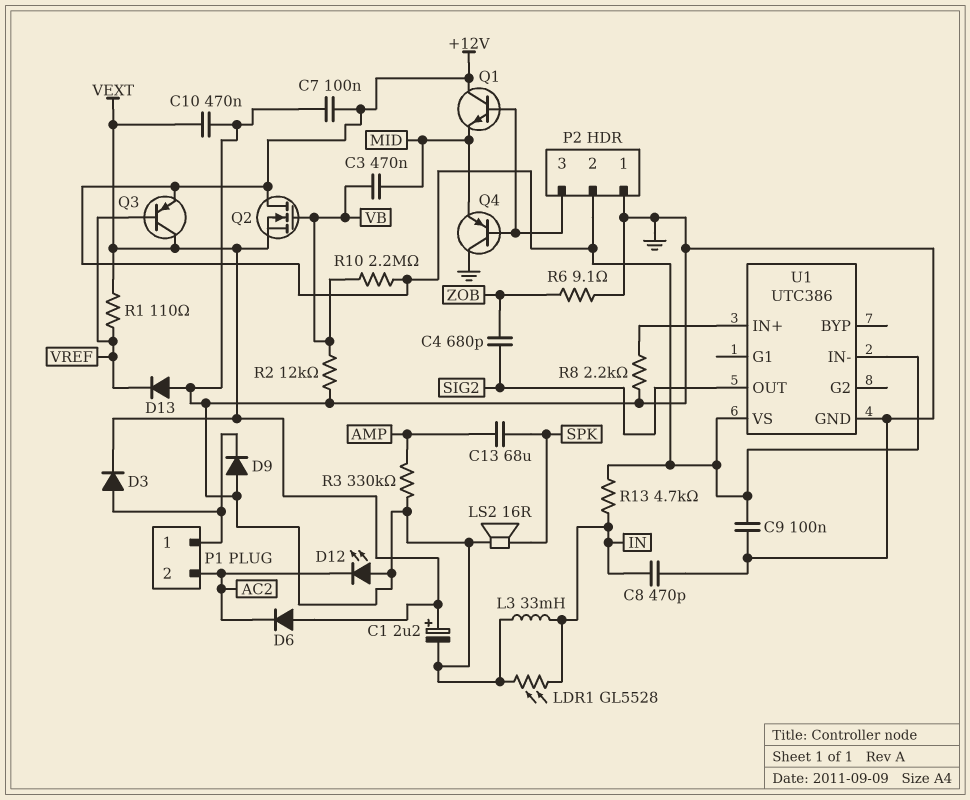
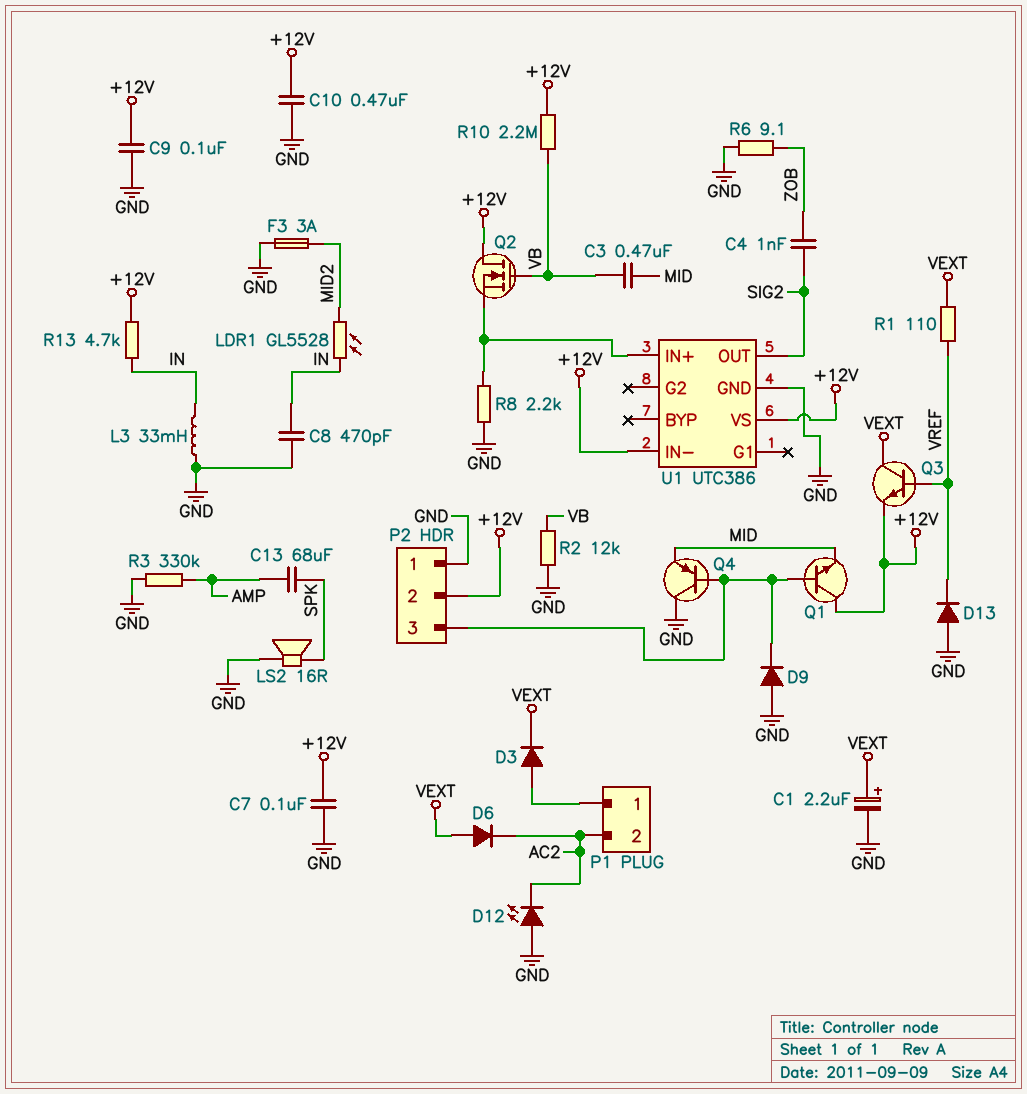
C4: 680pF (SIG2, ZOB) -> 1nF (SIG2, ZOB)
C10: 470nF (GND, VEXT) -> 470nF (+12V, GND)
D9: diode (A GND, K P1/1) -> diode (A GND, K P2/3)
F3: none -> 3A (GND, MID2)
LDR1: GL5528 (GND, IN) -> GL5528 (IN, MID2)
Q2: NMOS (G VB, D +12V, S VEXT) -> NMOS (G VB, D +12V, S U1/IN+)
Q3: PNP (B VREF, C VEXT, E +12V) -> NPN (B VREF, C VEXT, E +12V)

